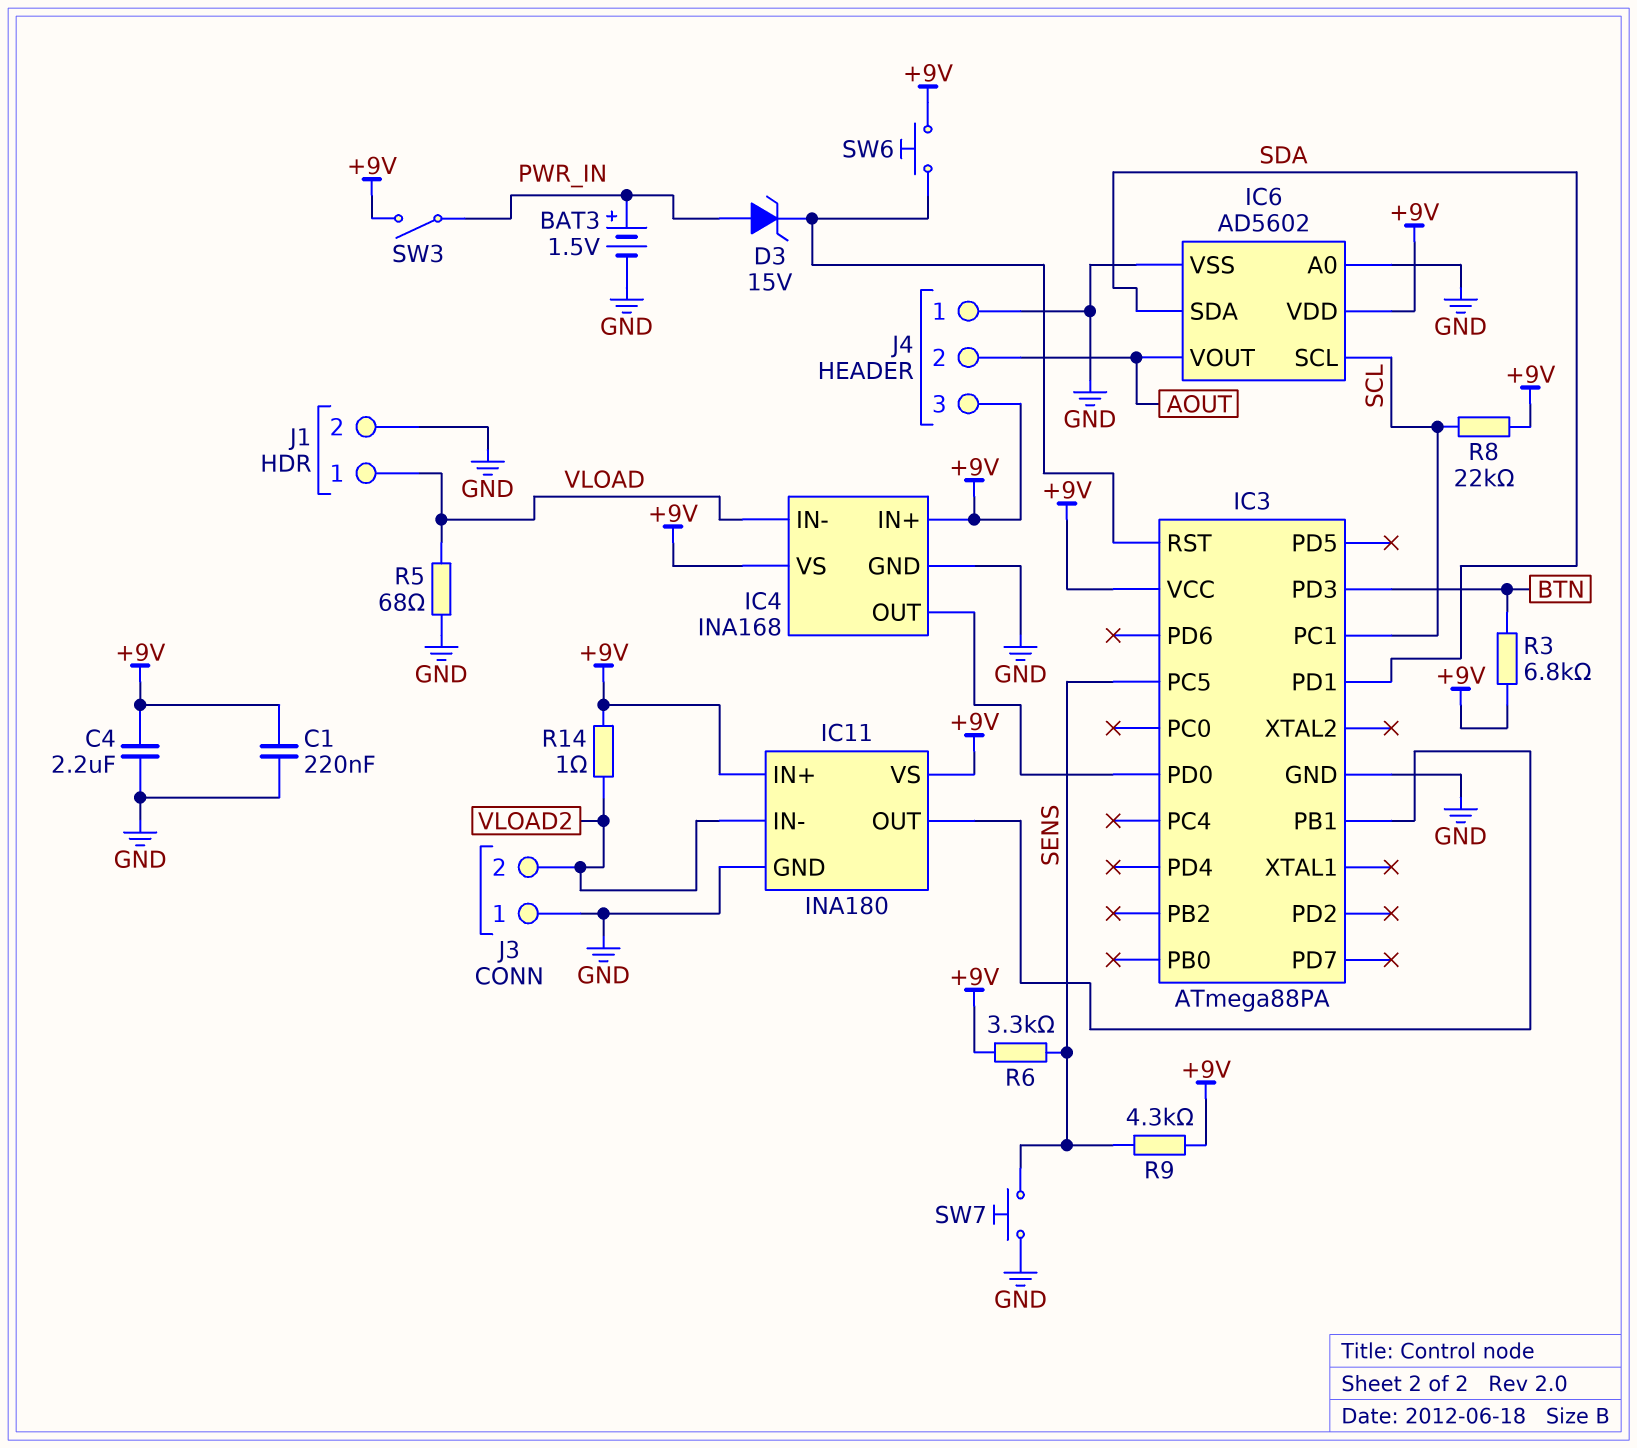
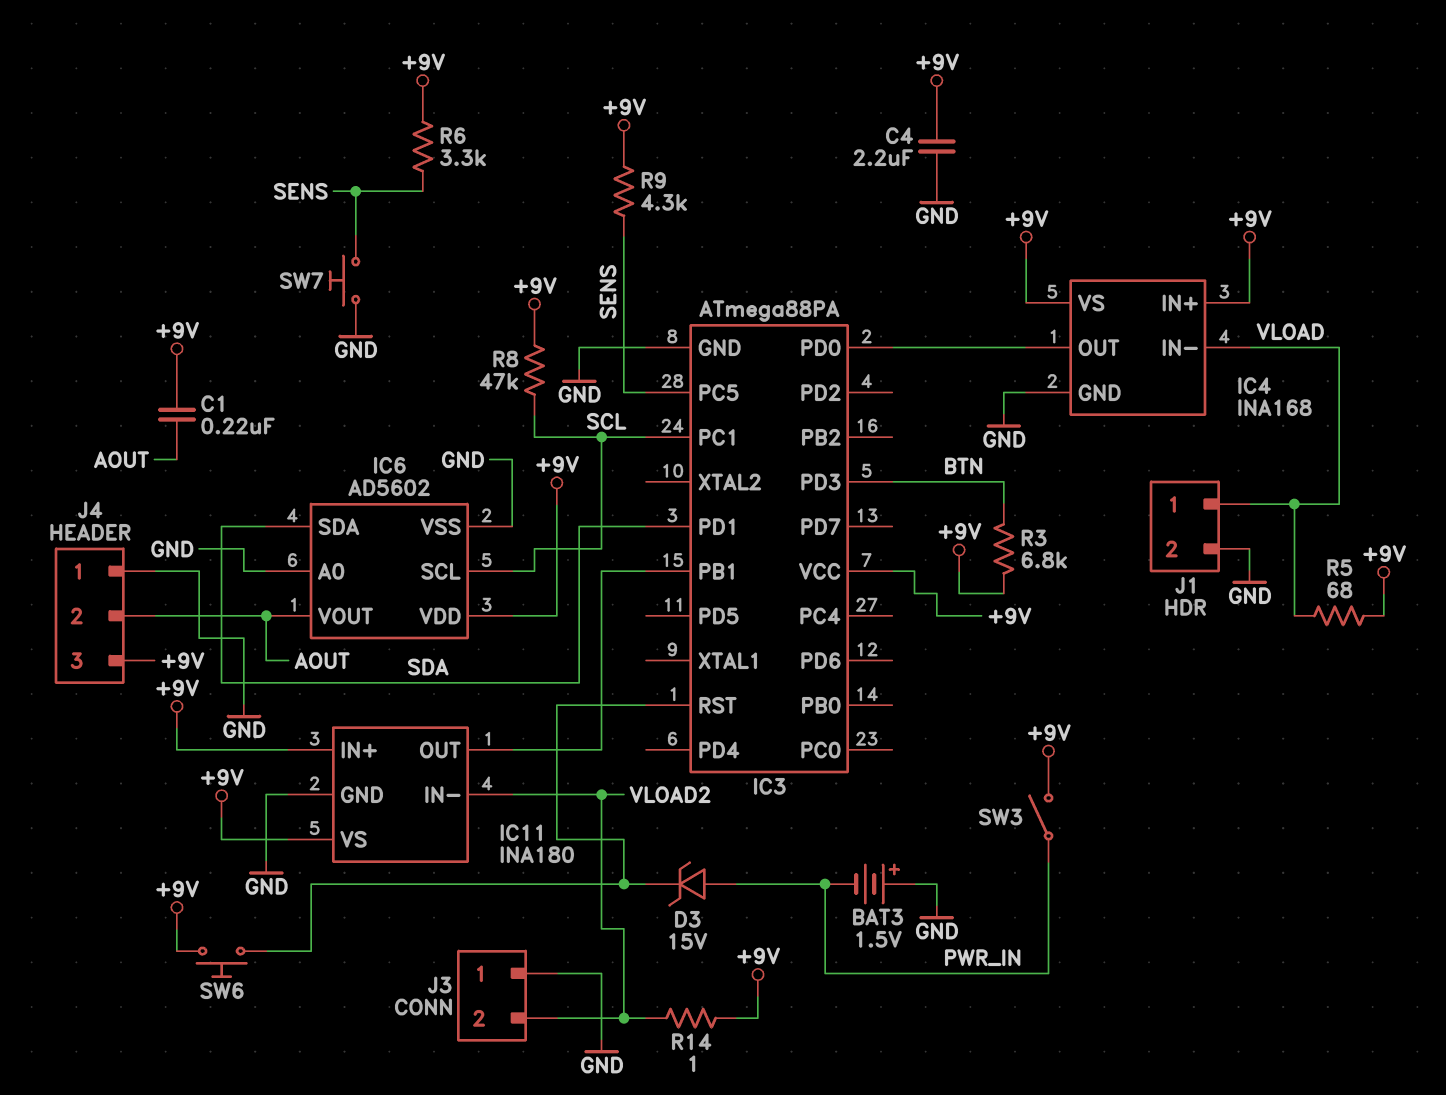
BAT3: 1.5V (plus PWR_IN, minus GND) -> 1.5V (plus GND, minus PWR_IN)
C1: 220nF (+9V, GND) -> 220nF (+9V, AOUT)
R5: 68 (GND, VLOAD) -> 68 (+9V, VLOAD)
R8: 22k (+9V, SCL) -> 47k (+9V, SCL)

